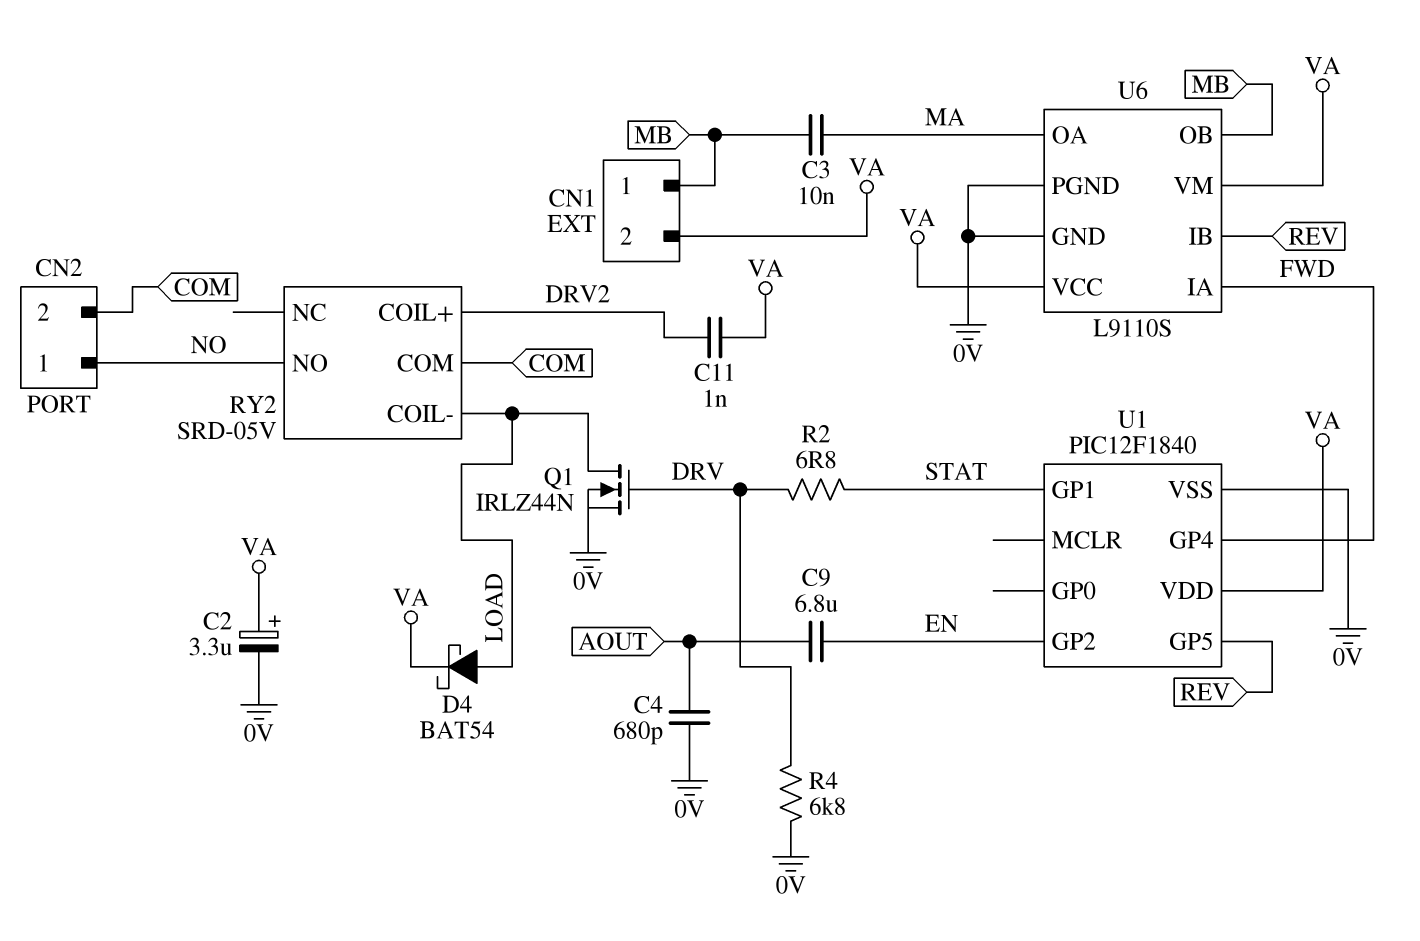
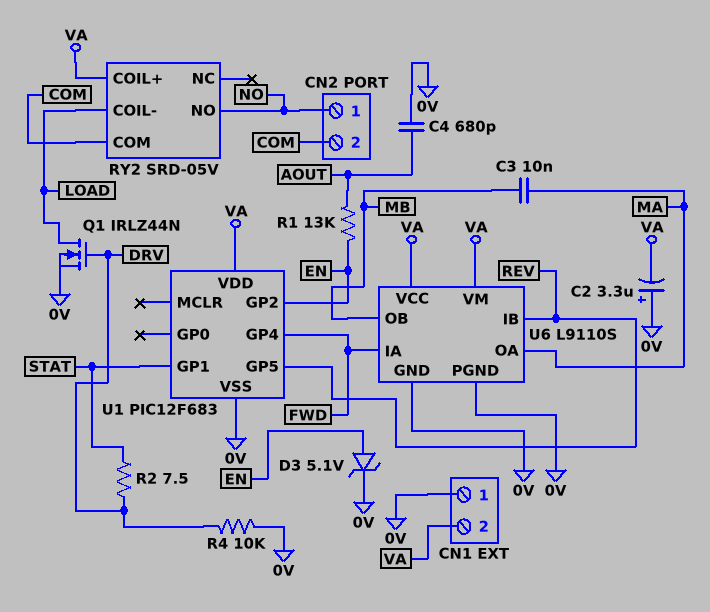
C2: 3.3uF (plus VA, minus 0V) -> 3.3uF (plus 0V, minus VA)
C9: 6.8uF (AOUT, EN) -> none
C11: 1nF (DRV2, VA) -> none
CN1 pin 1: MB -> 0V
D3: none -> zener 5.1V (A EN, K 0V)
D4: schottky BAT54 (A LOAD, K VA) -> none
R1: none -> 13k (AOUT, EN)
R2: 6.8 (DRV, STAT) -> 7.5 (DRV, STAT)
R4: 6.8k (0V, DRV) -> 10k (0V, DRV)
RY2 pin COIL+: DRV2 -> VA
U1: PIC12F1840 -> PIC12F683

